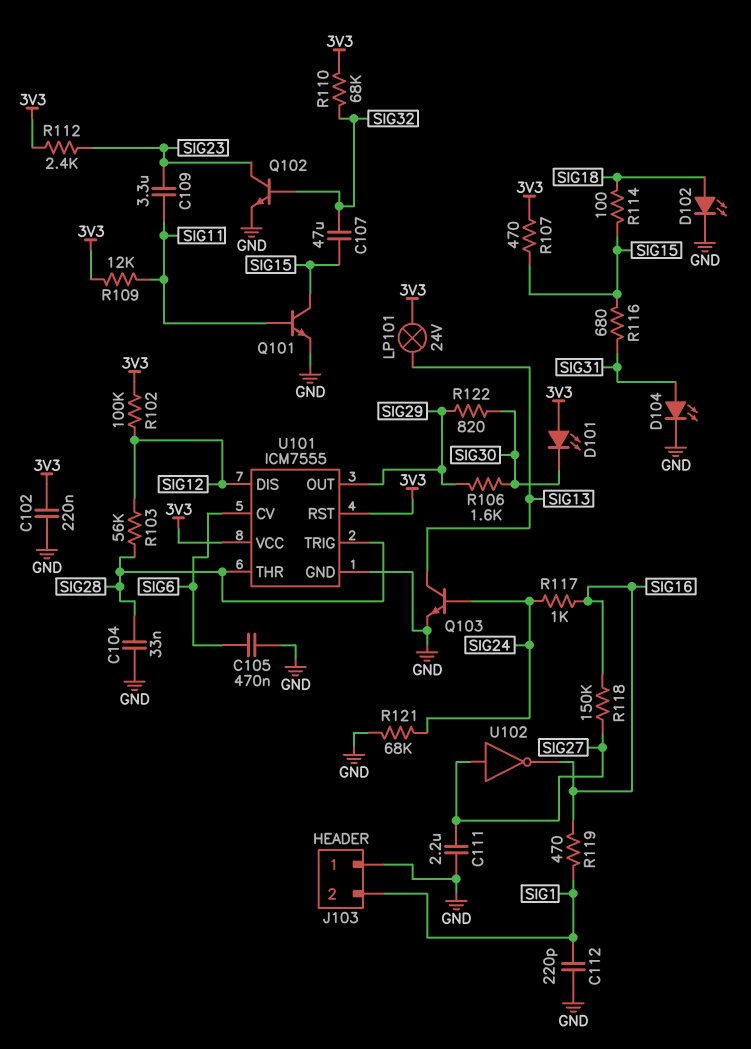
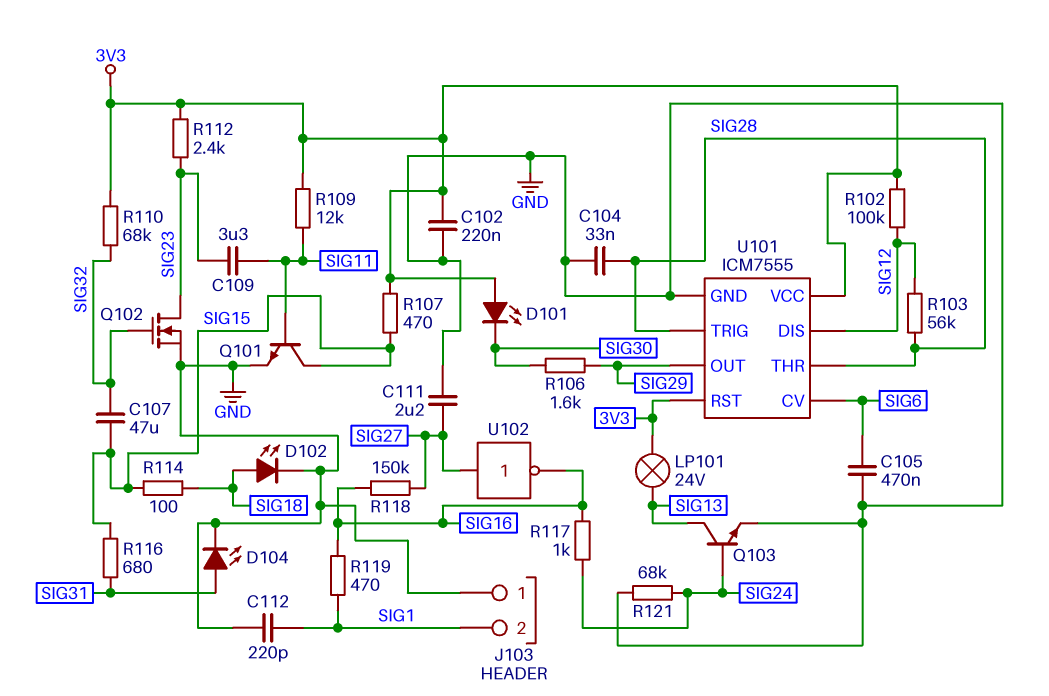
Q102: NPN (B SIG32, C SIG23, E GND) -> NMOS (G SIG32, D SIG23, S GND)
R122: 820 (SIG29, SIG30) -> none

